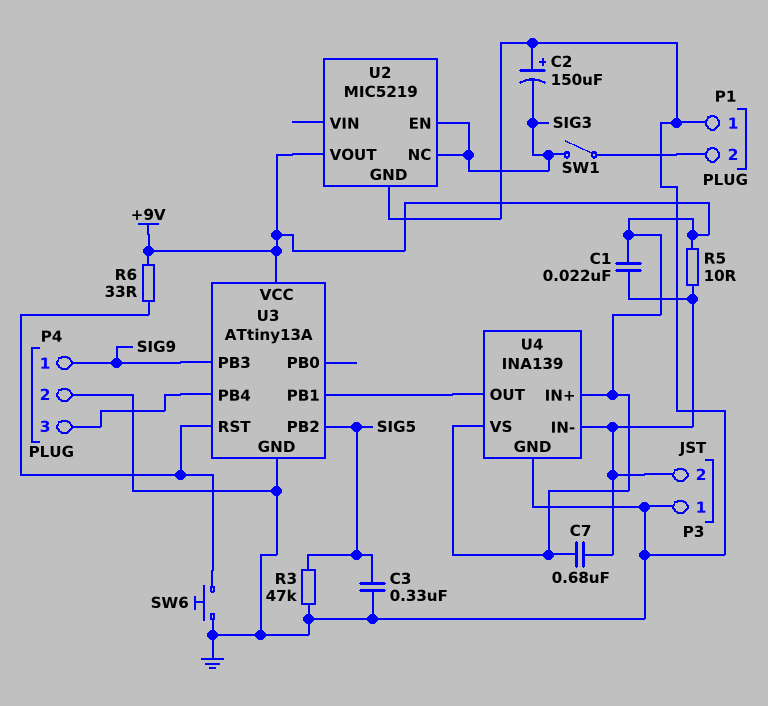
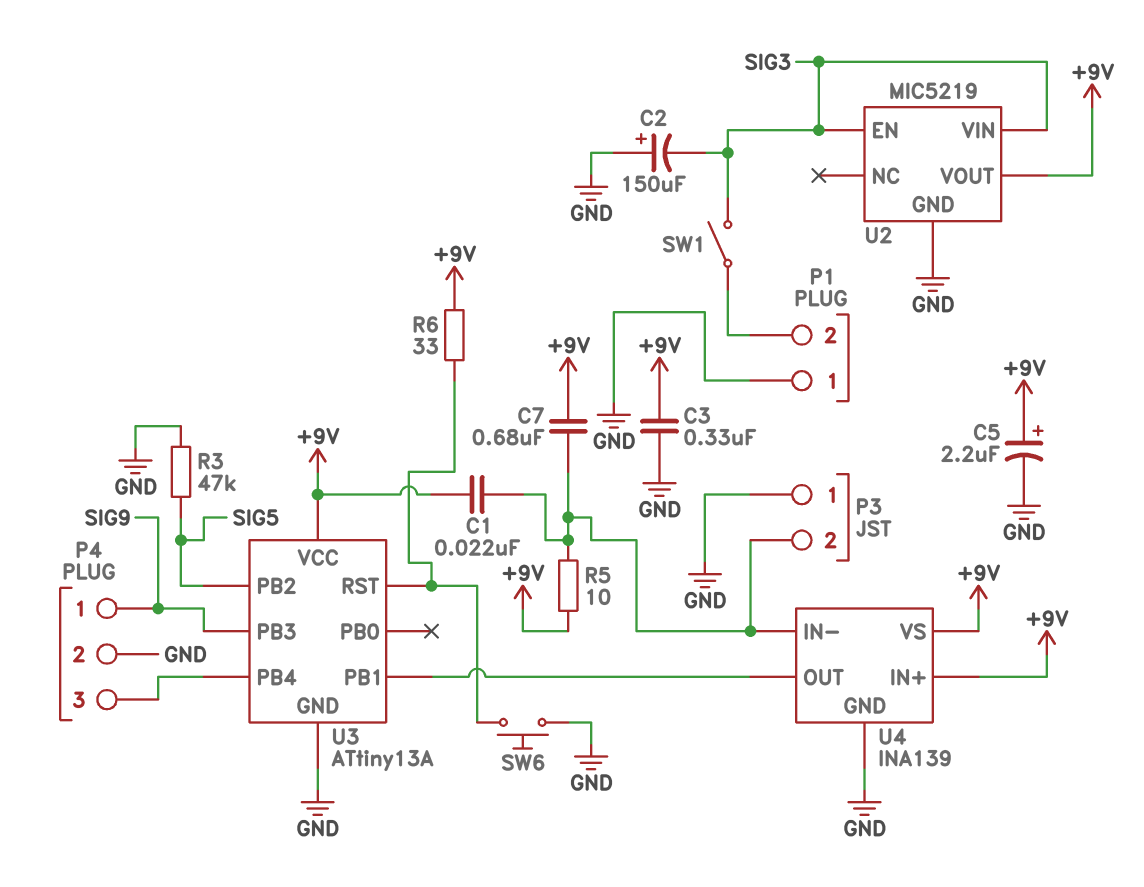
C3: 330nF (GND, SIG5) -> 330nF (+9V, GND)
C5: none -> 2.2uF (plus +9V, minus GND)
U2 pin NC: SIG3 -> none
U2 pin VIN: none -> SIG3

